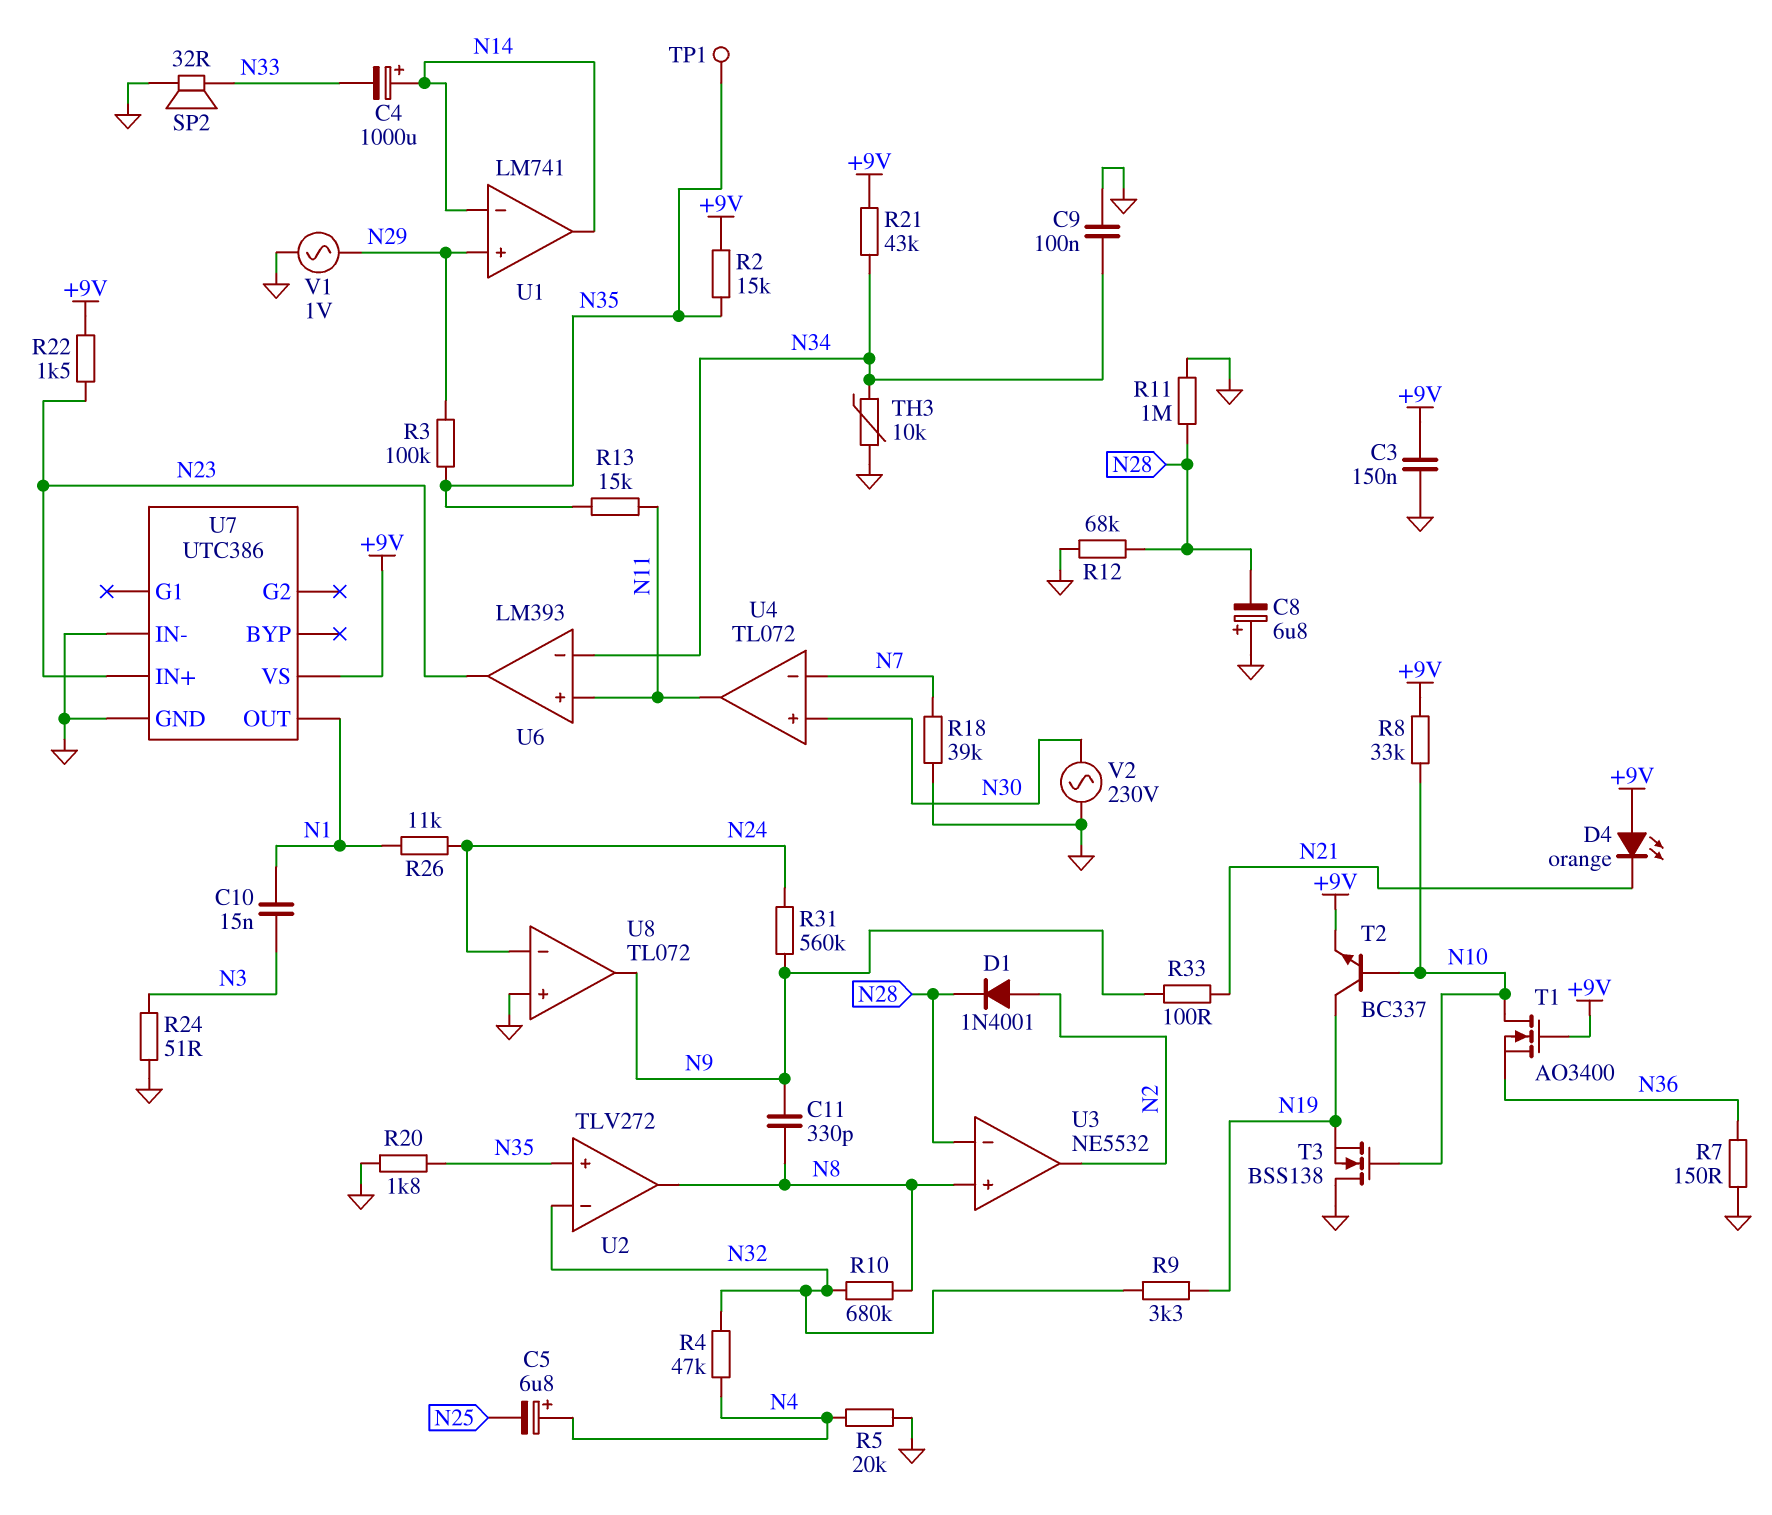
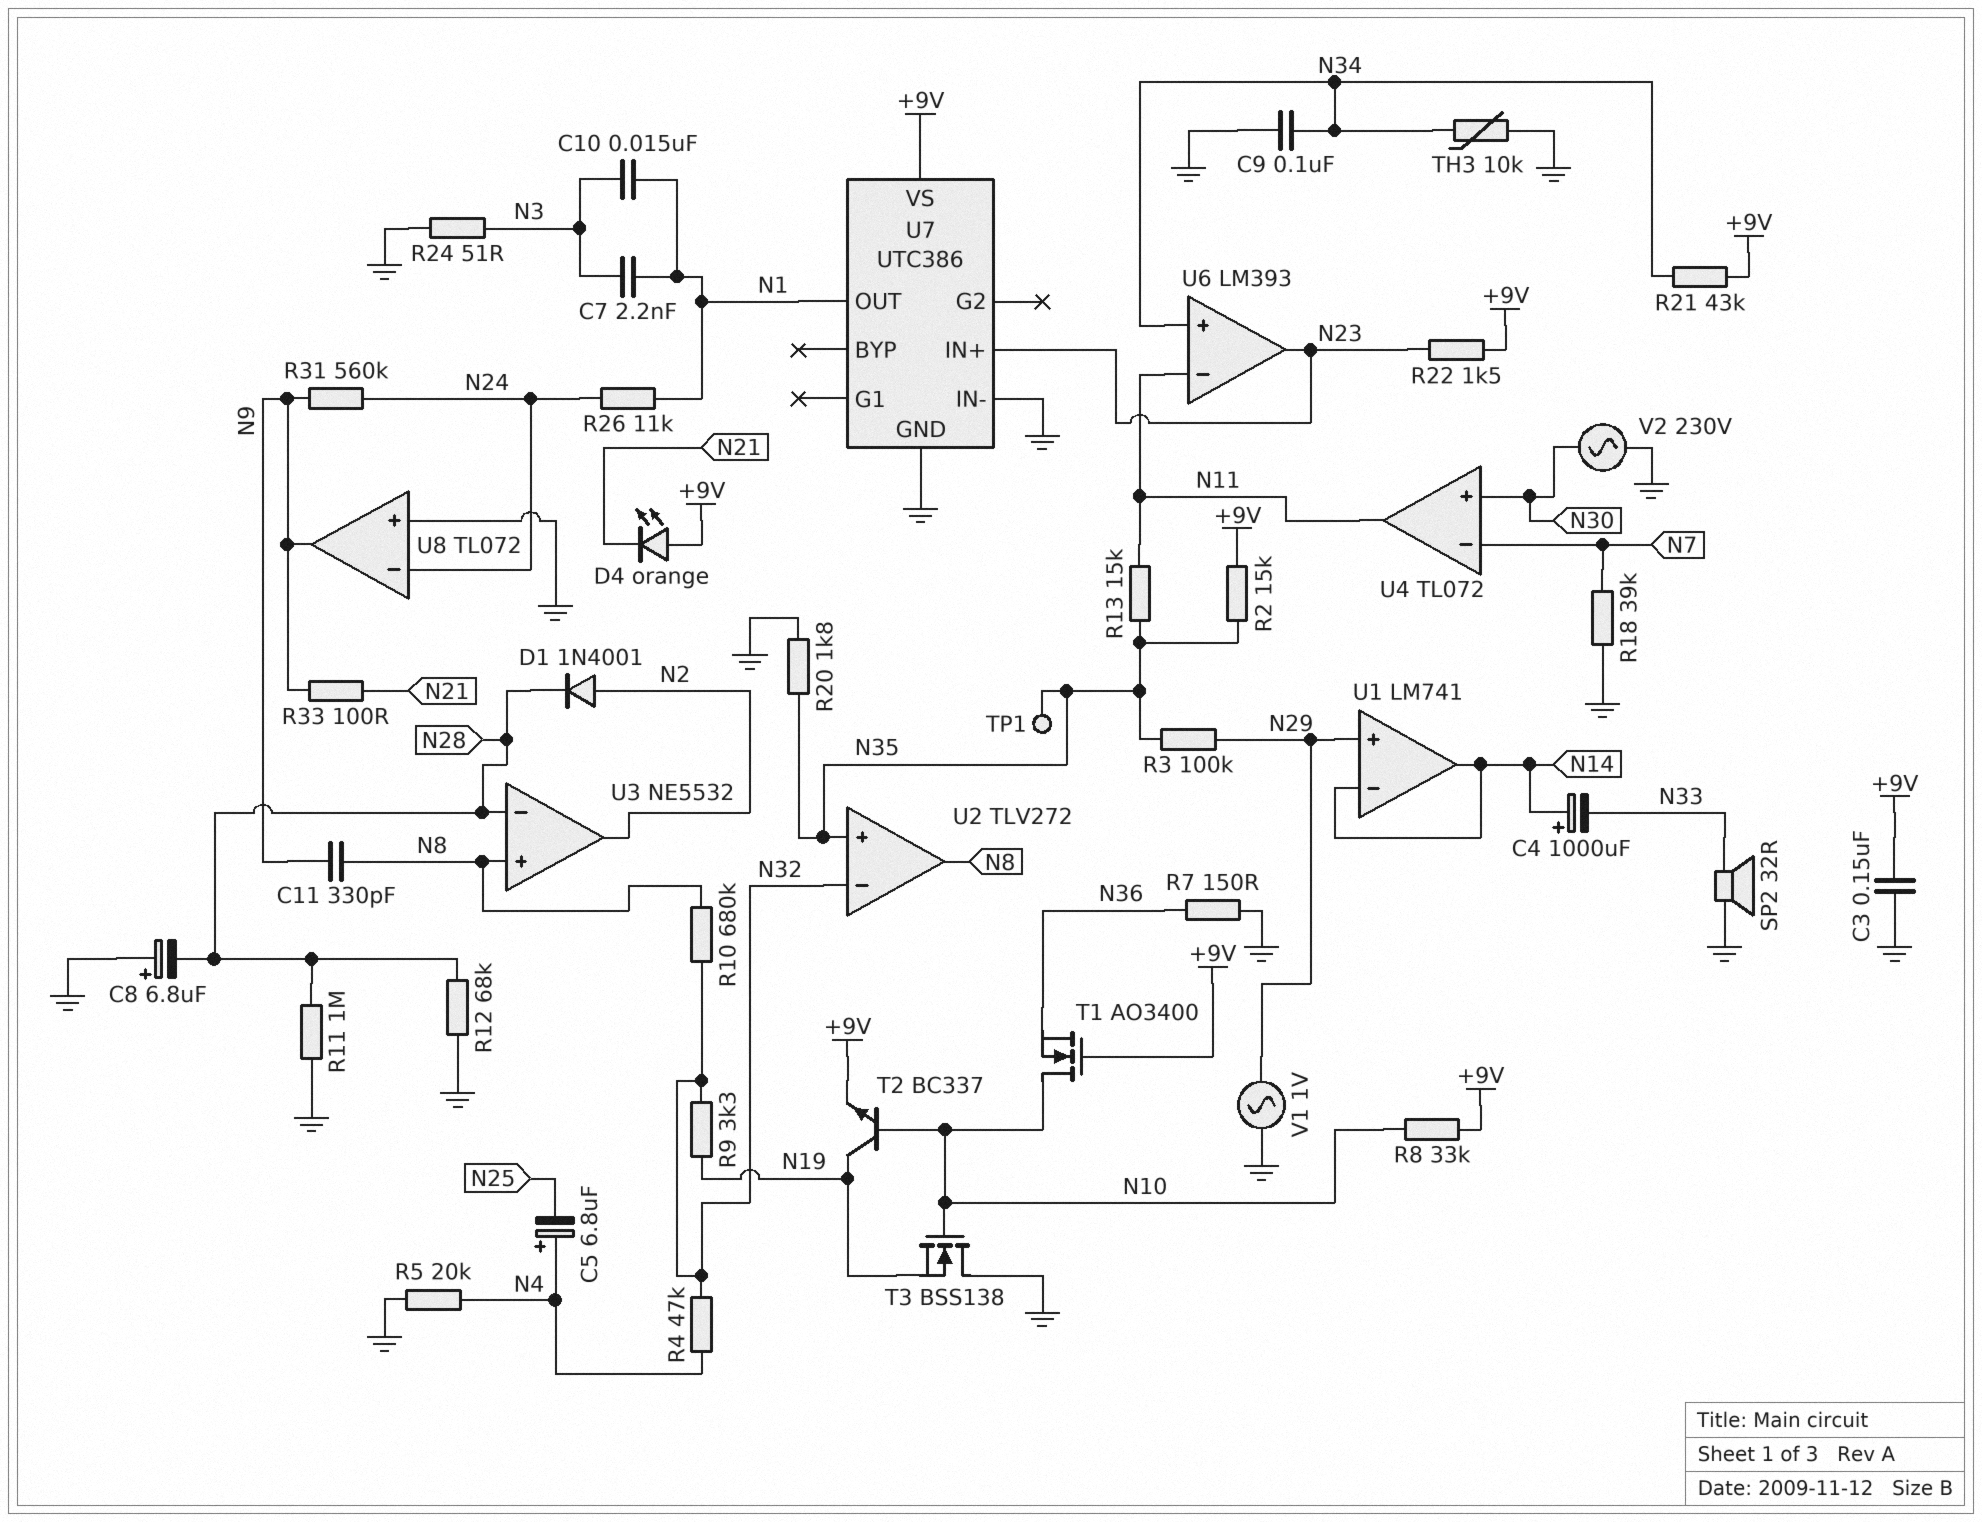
C7: none -> 2.2nF (N1, N3)
U6 pin in+: N11 -> N34
U6 pin in-: N34 -> N11

